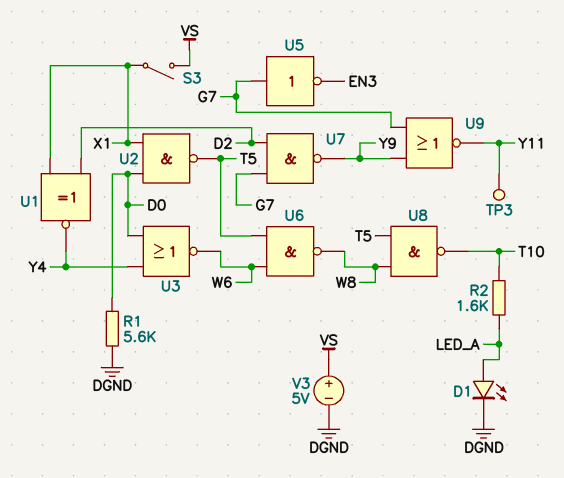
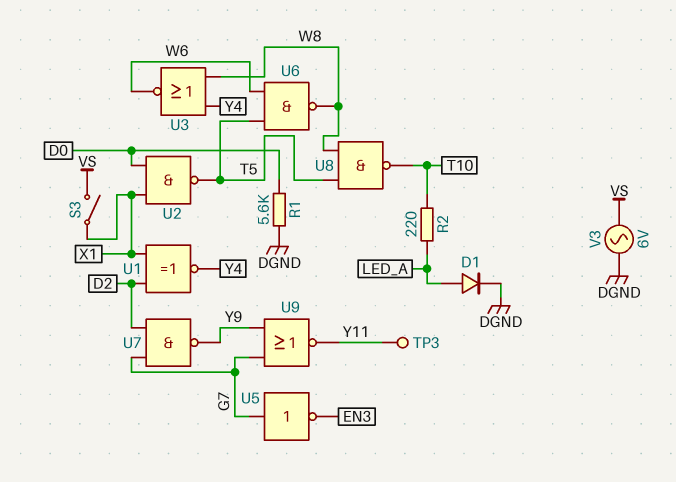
D1: LED (A LED_A, K DGND) -> diode (A LED_A, K DGND)
R2: 1.6k (LED_A, T10) -> 220 (LED_A, T10)
U3: NOR (in D0, in Y4, out W6) -> NOR (in W8, in Y4, out W6)
V3: 5V (plus VS, minus DGND) -> AC 6V (DGND, VS)

